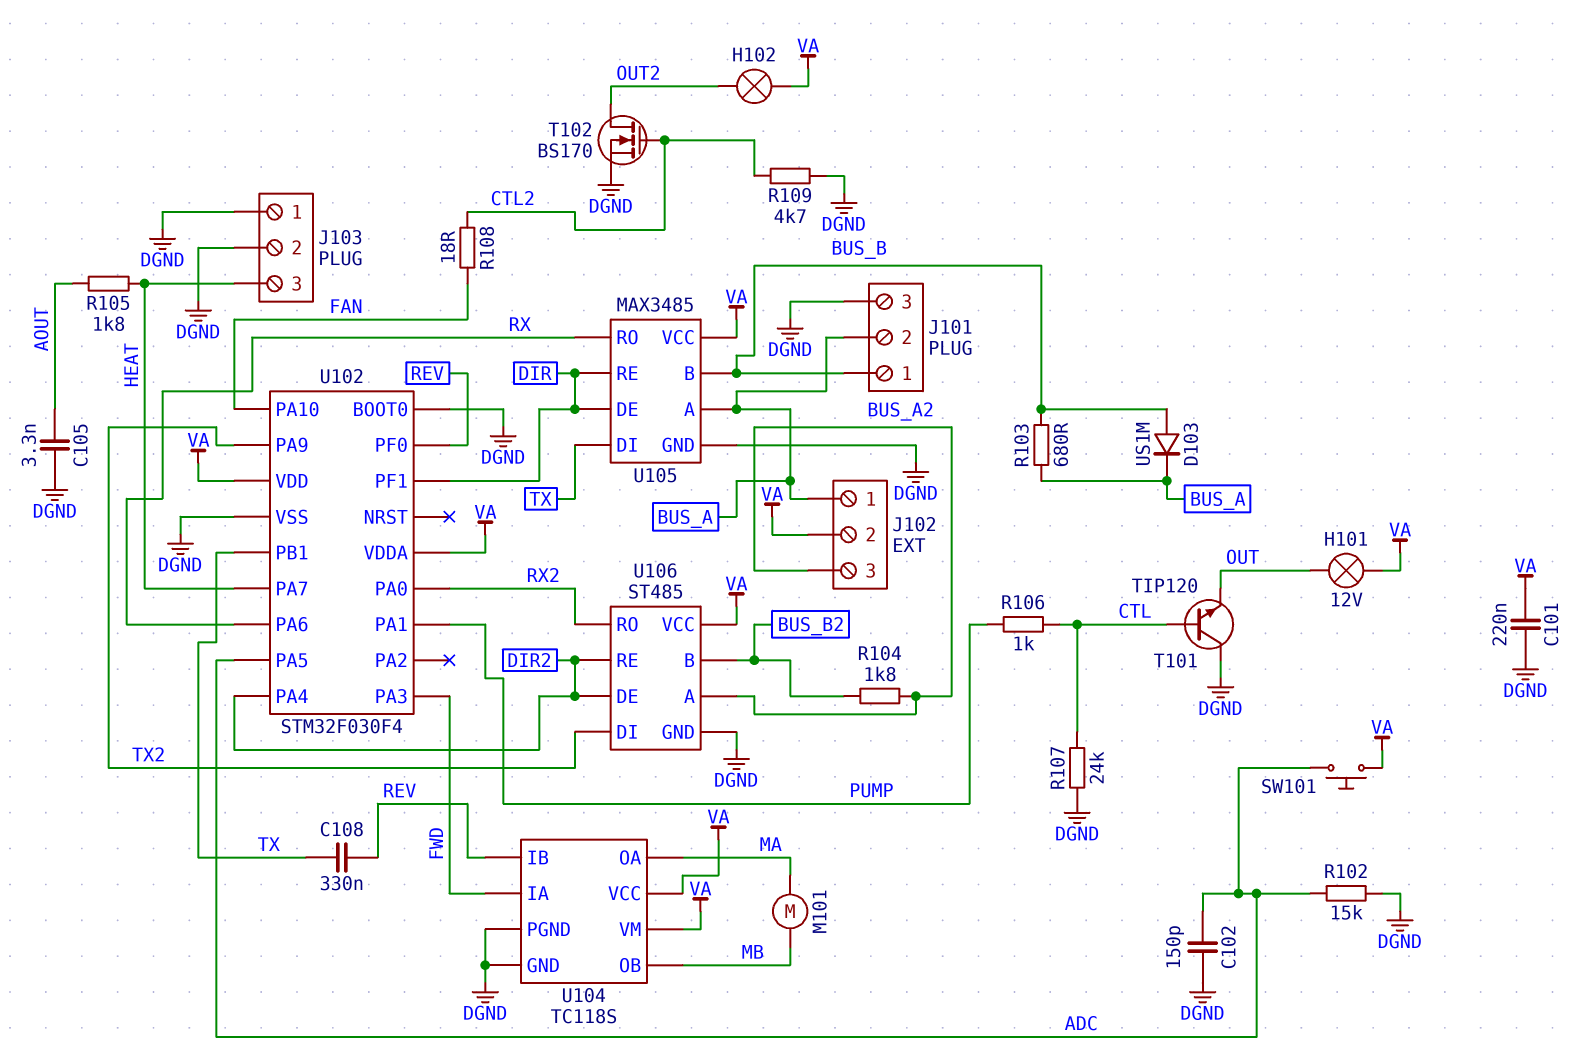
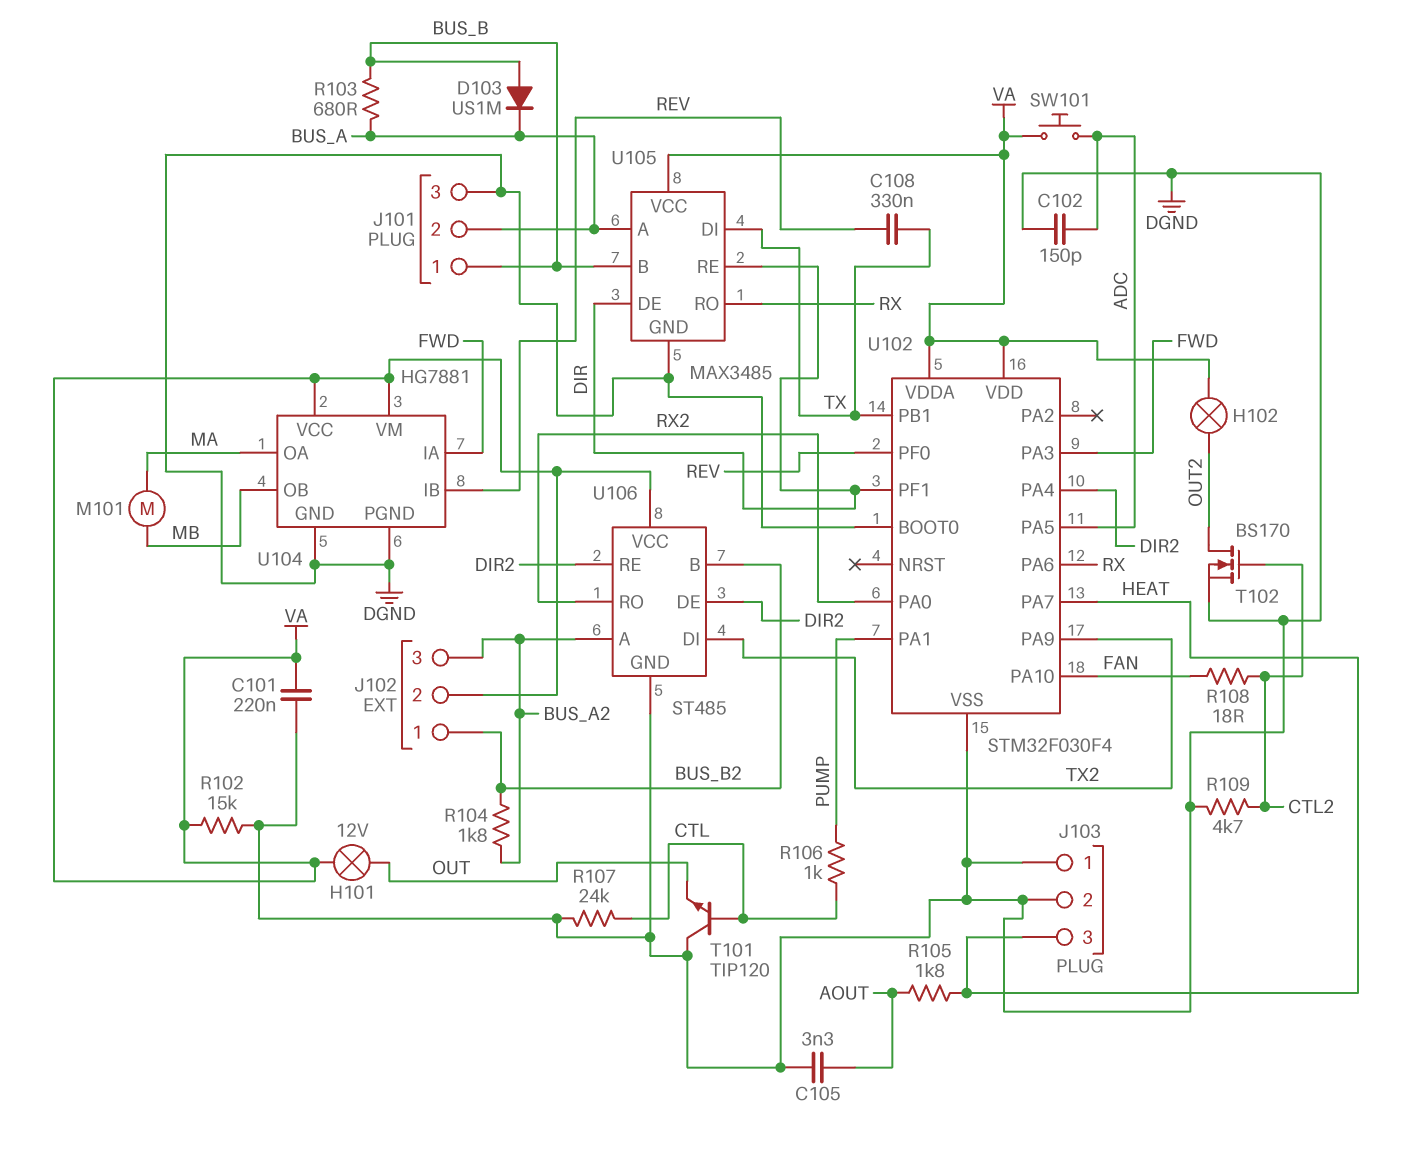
J102 pin 1: BUS_A -> BUS_B2
R102: 15k (ADC, DGND) -> 15k (DGND, VA)
U104: TC118S -> HG7881

